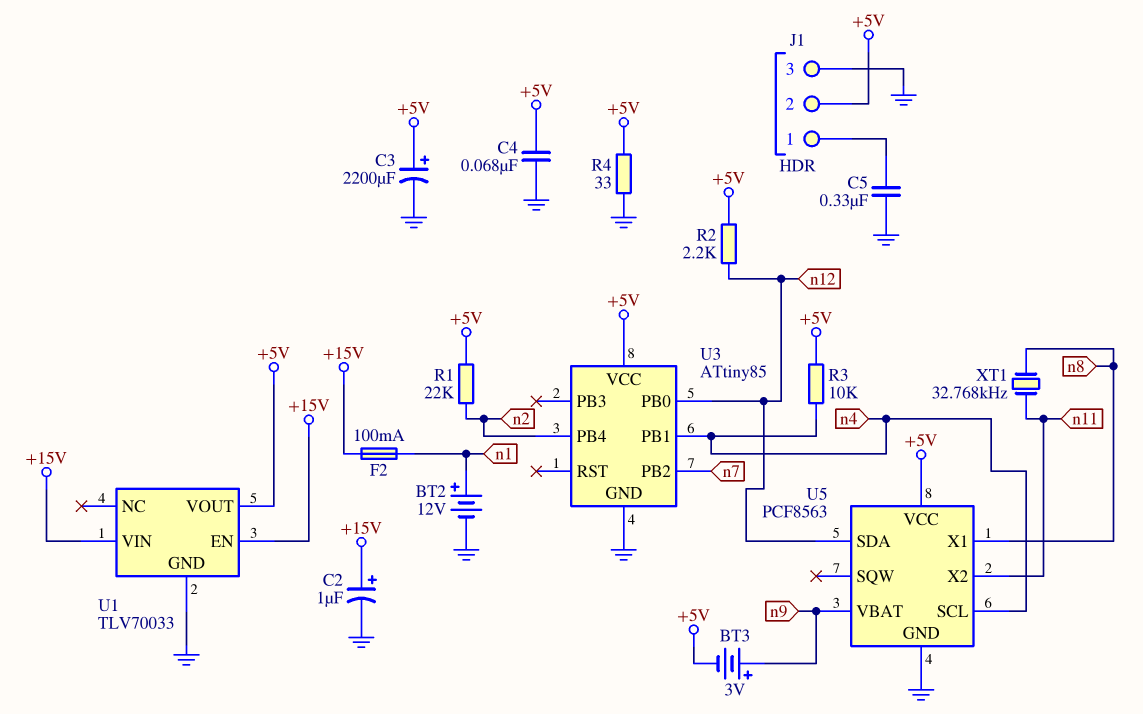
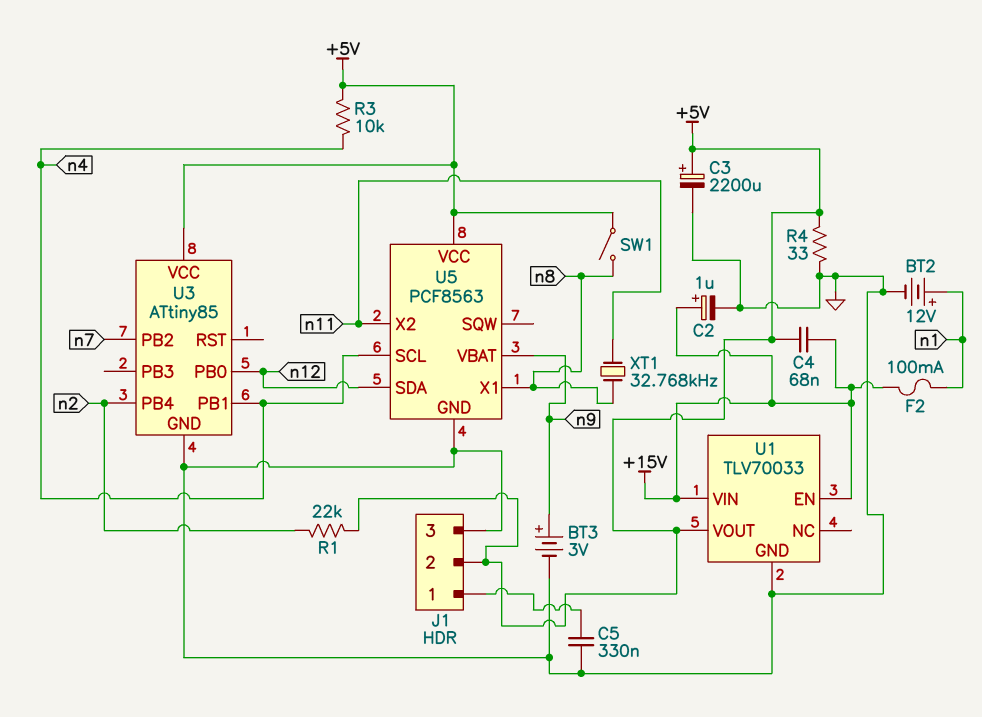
BT3: 3V (plus n9, minus +5V) -> 3V (plus n9, minus GND)
C4: 68nF (+5V, GND) -> 68nF (+5V, +15V)
R2: 2.2k (+5V, n12) -> none
SW1: none -> switch (+5V, n8)

